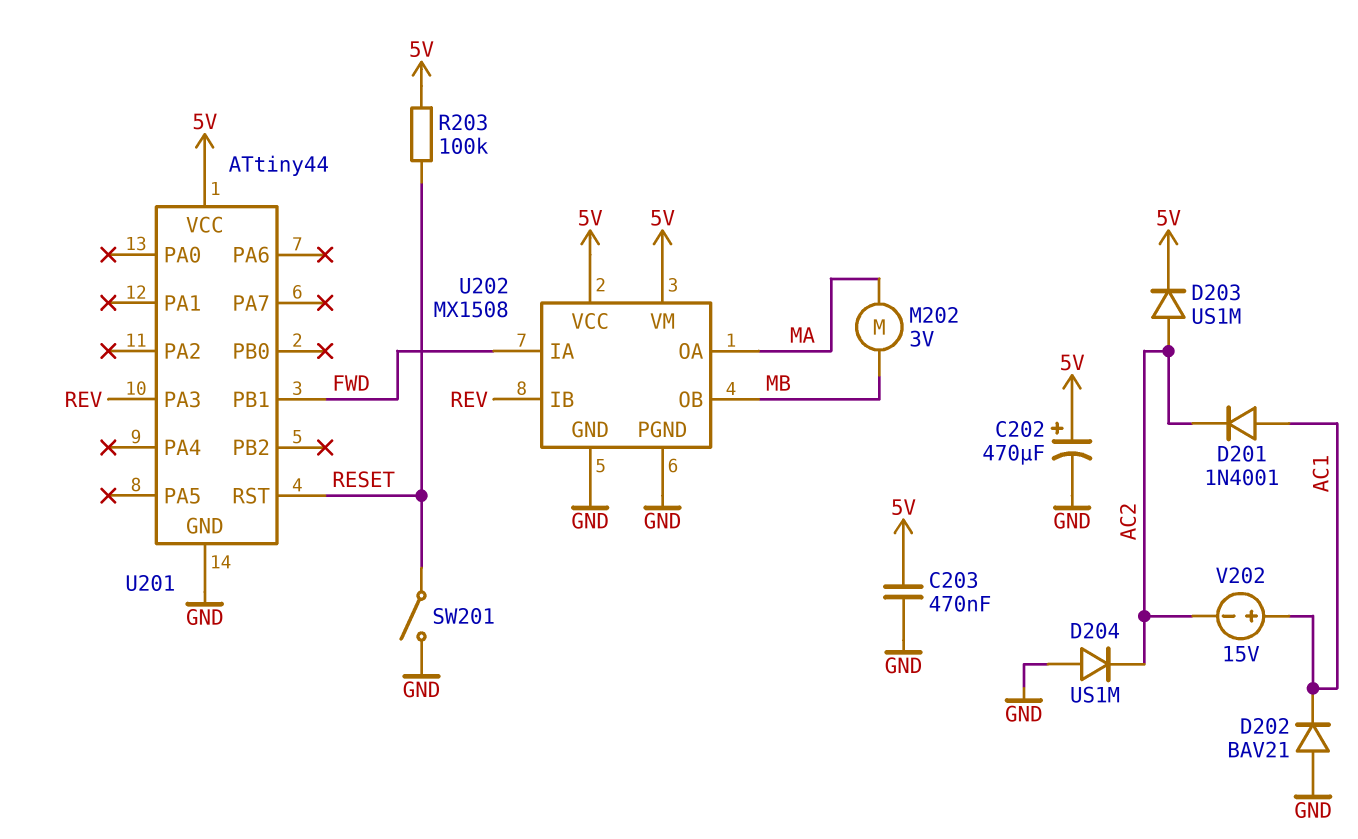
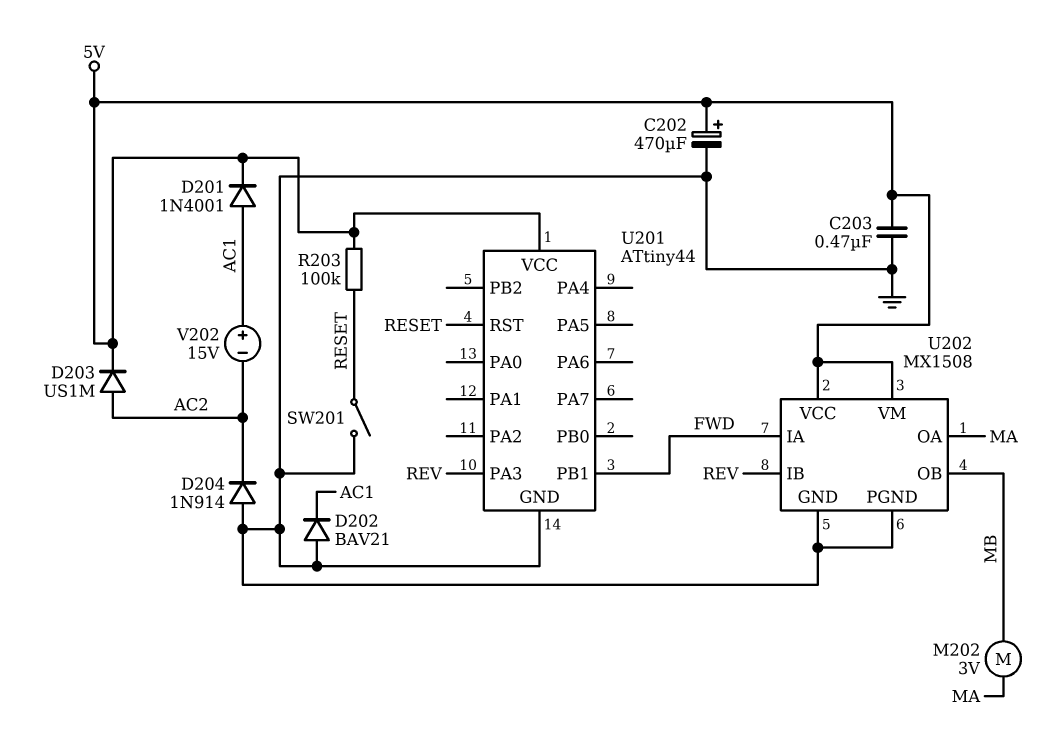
D201: diode 1N4001 (A AC1, K AC2) -> diode 1N4001 (A AC1, K 5V)
D204: diode US1M (A GND, K AC2) -> diode 1N914 (A GND, K AC2)

